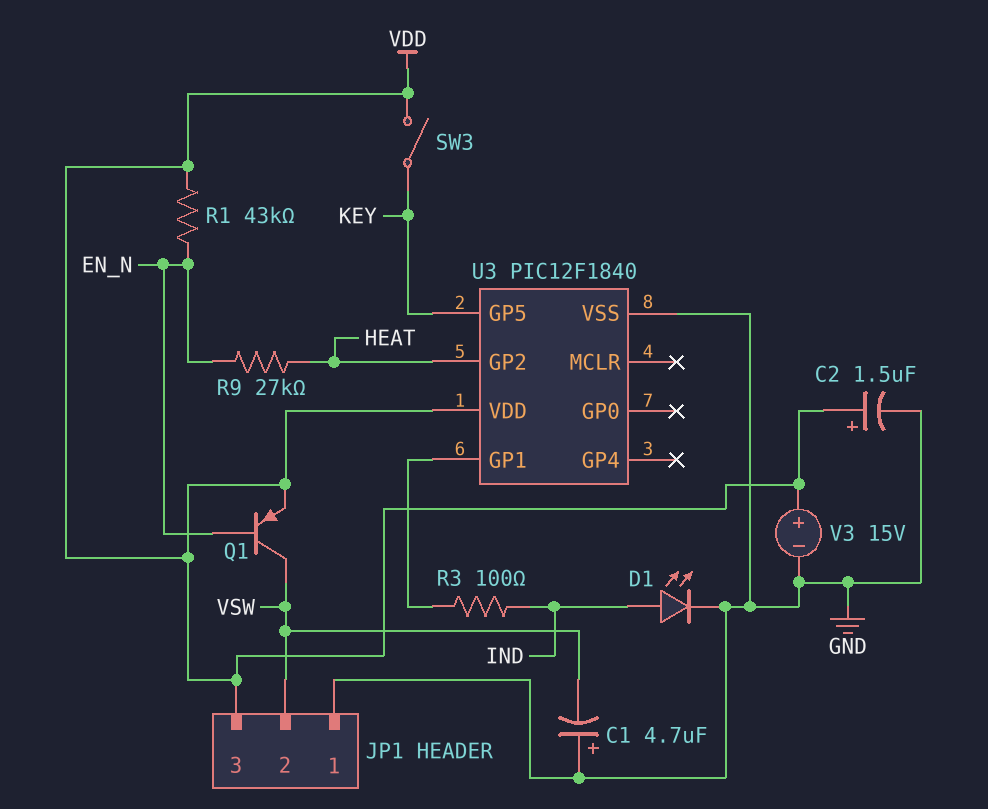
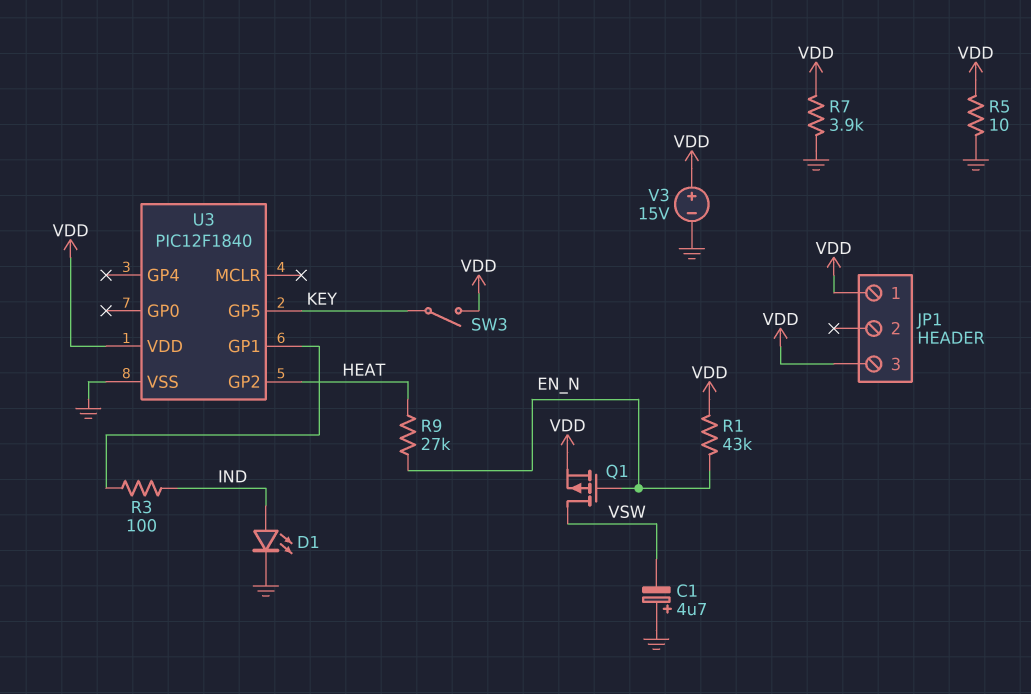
C2: 1.5uF (plus VDD, minus GND) -> none
JP1 pin 1: GND -> VDD
JP1 pin 2: VSW -> none
Q1: PNP (B EN_N, C VSW, E VDD) -> PMOS (G EN_N, D VSW, S VDD)
R5: none -> 10 (GND, VDD)
R7: none -> 3.9k (GND, VDD)

